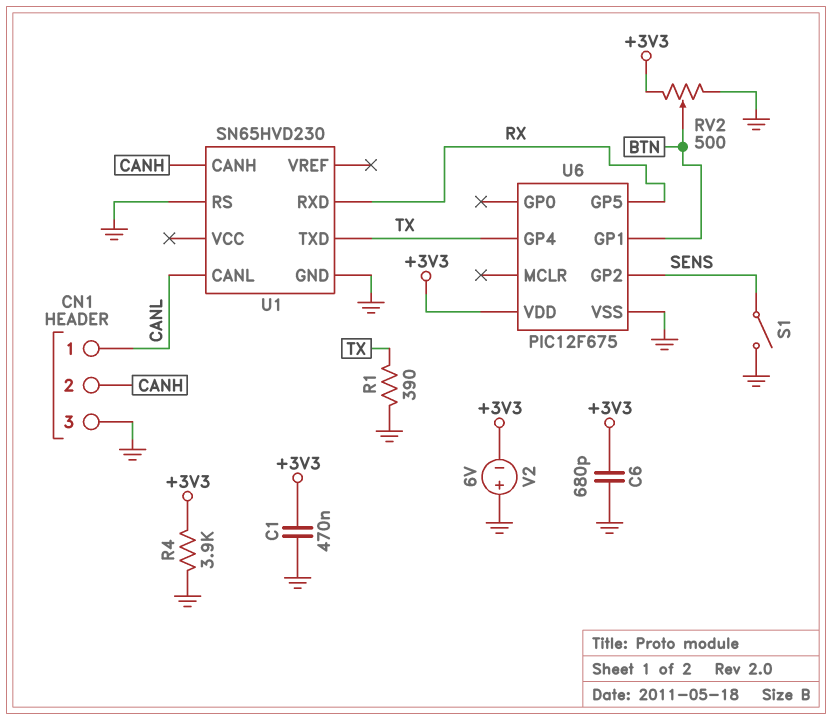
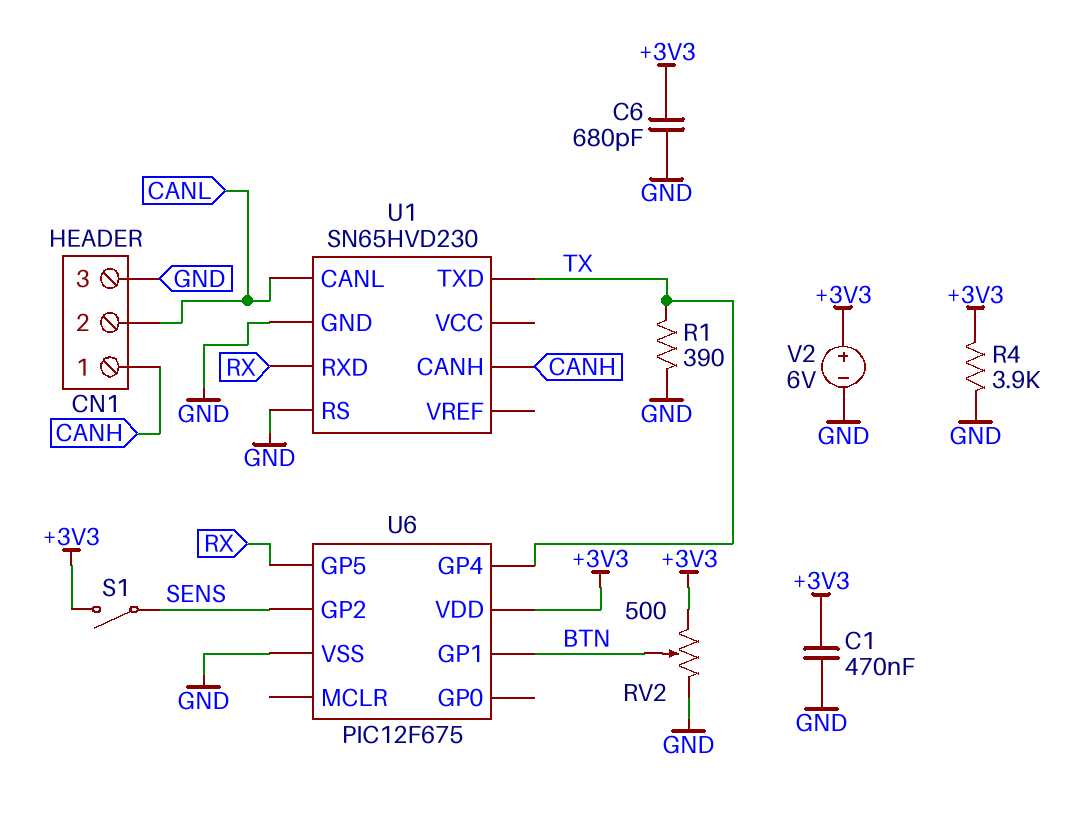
CN1 pin 1: CANL -> CANH
CN1 pin 2: CANH -> CANL
S1: switch (GND, SENS) -> switch (+3V3, SENS)
V2: 6V (plus GND, minus +3V3) -> 6V (plus +3V3, minus GND)

